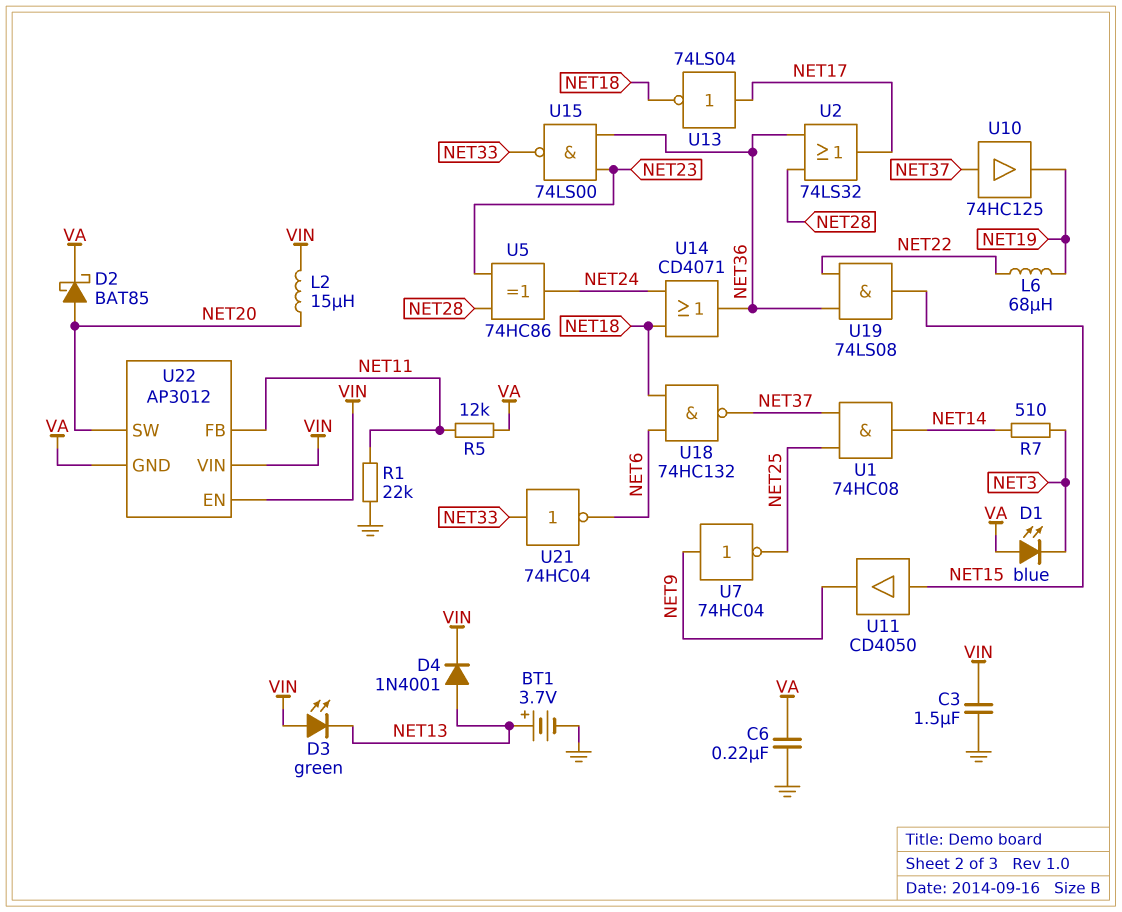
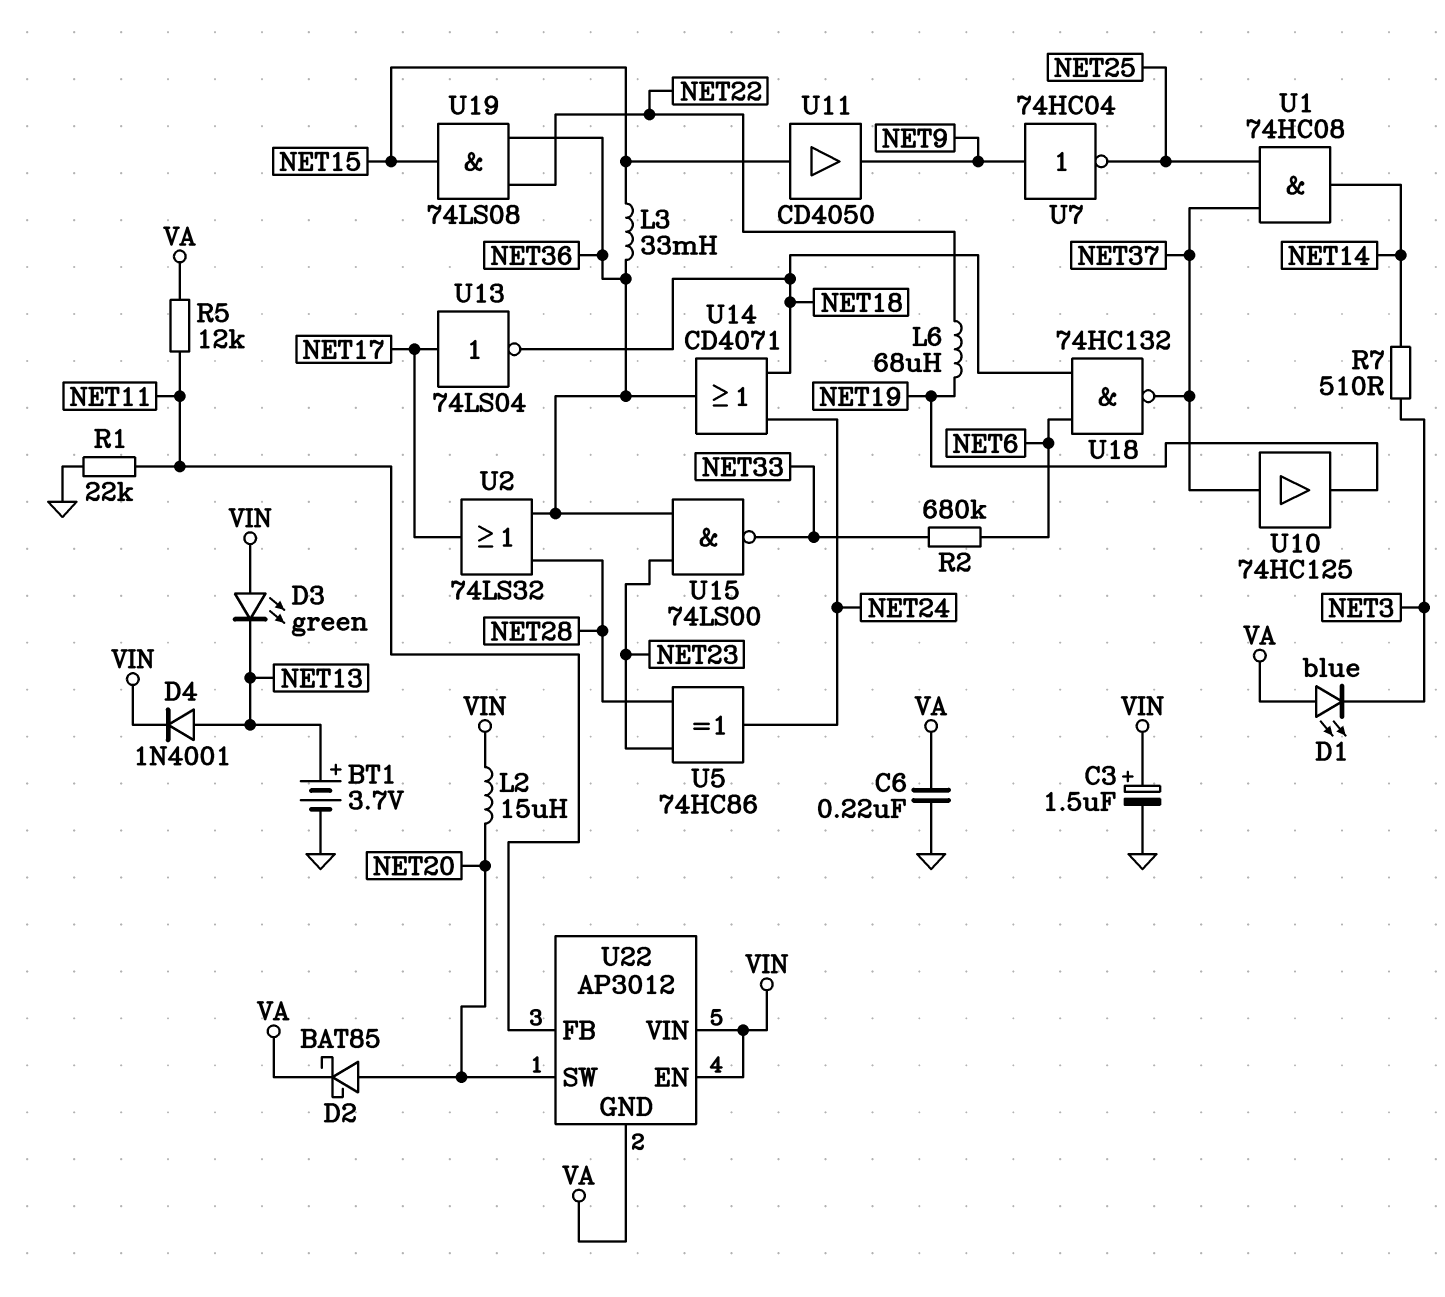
C3: 1.5uF (GND, VIN) -> 1.5uF (plus VIN, minus GND)
L3: none -> 33mH (NET15, NET36)
R2: none -> 680k (NET6, NET33)
U21: NOT 74HC04 (in NET33, out NET6) -> none

